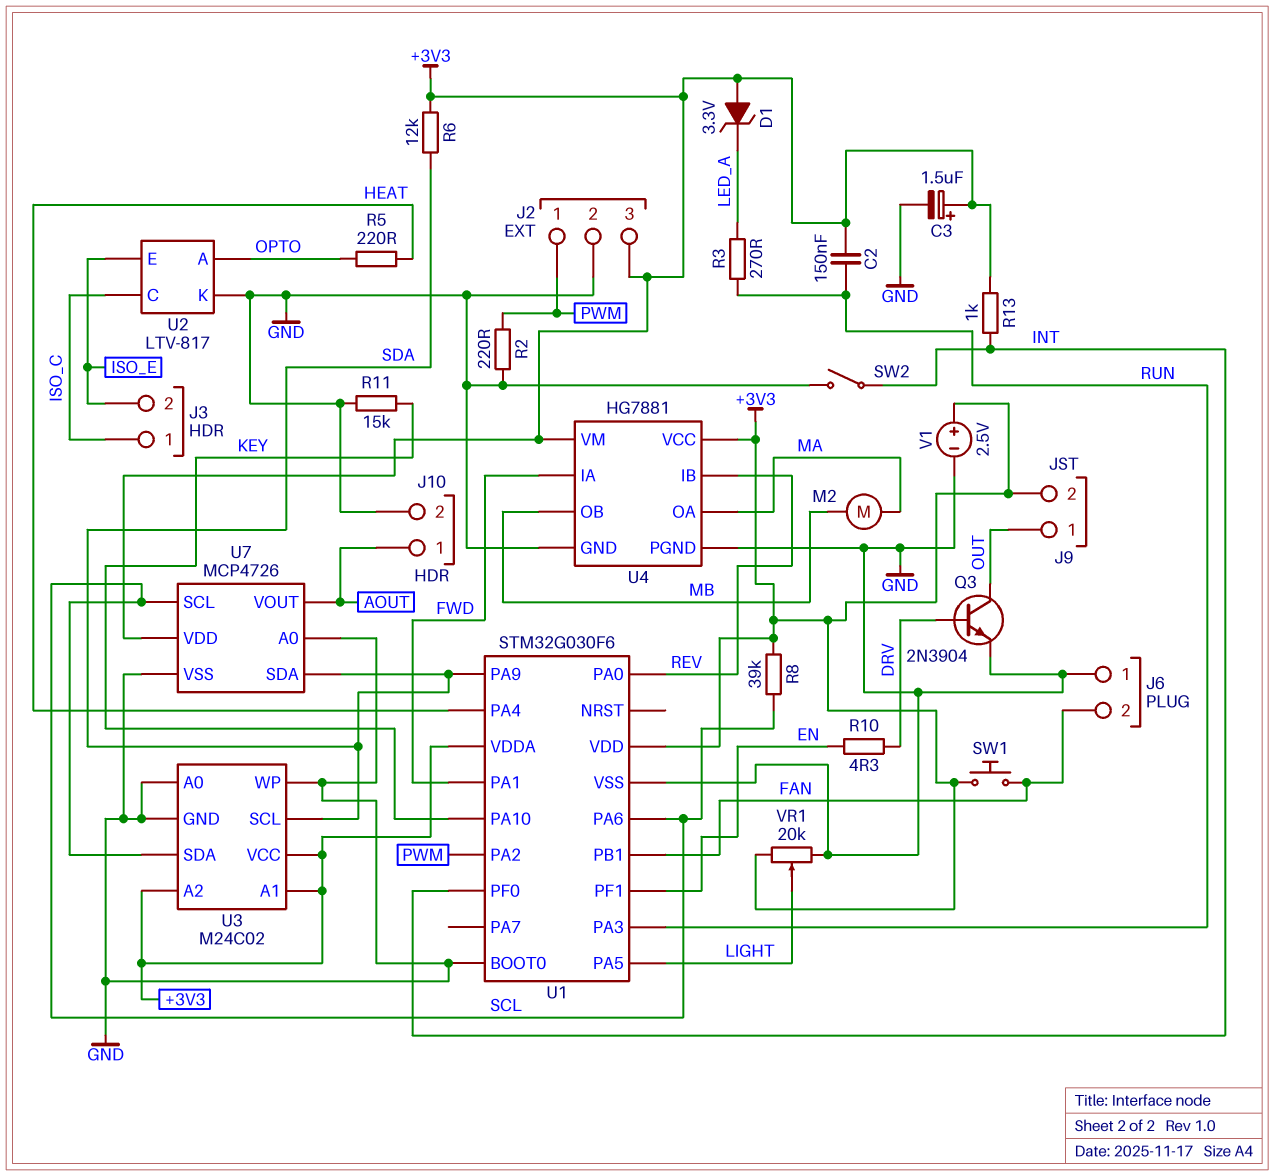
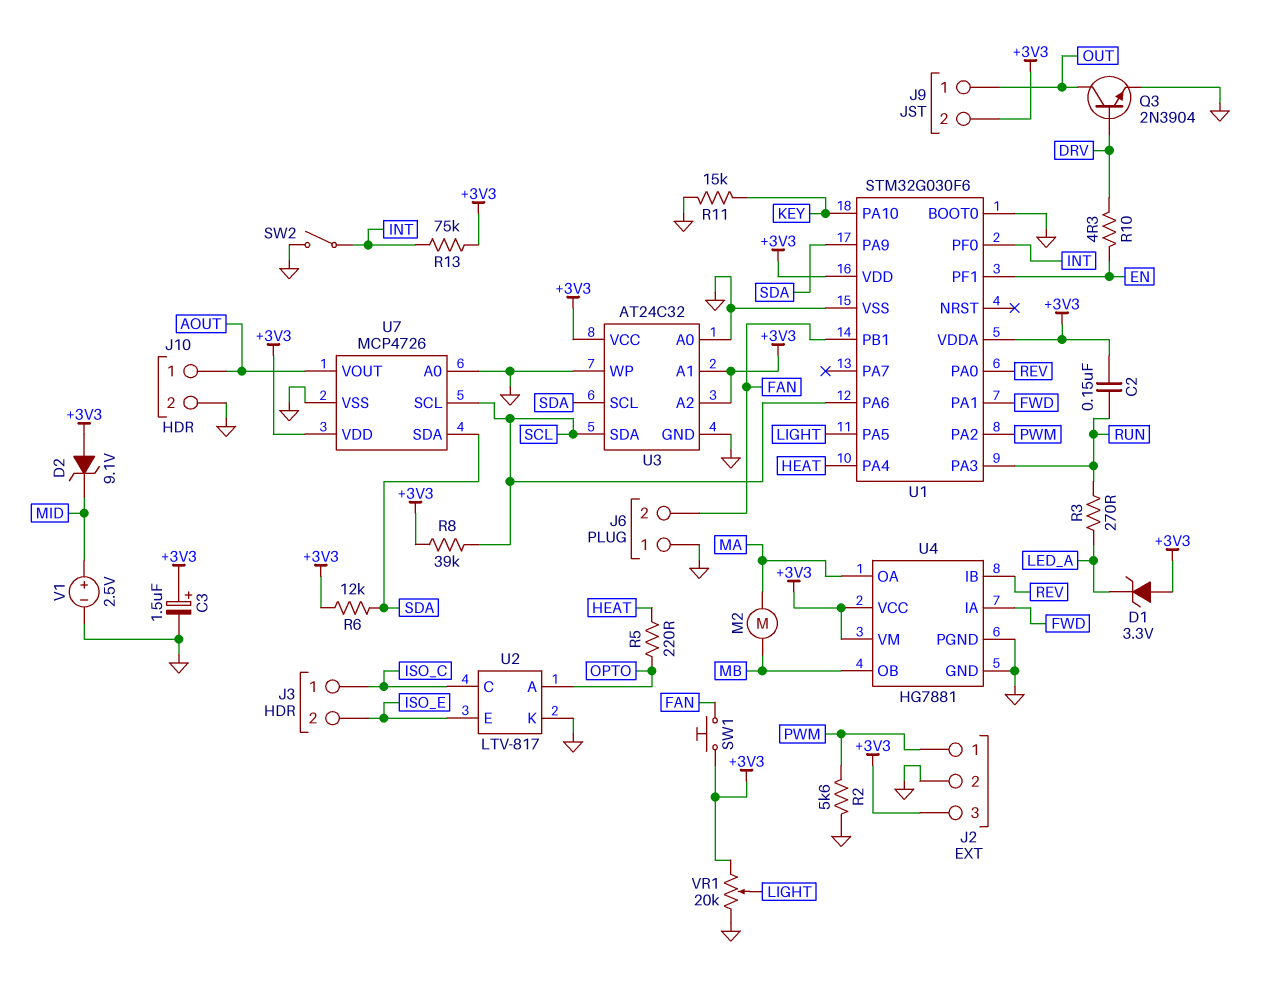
D2: none -> zener 9.1V (A +3V3, K MID)
R2: 220 (GND, PWM) -> 5.6k (GND, PWM)
R13: 1k (+3V3, INT) -> 75k (+3V3, INT)
U3: M24C02 -> AT24C32
V1: 2.5V (plus +3V3, minus GND) -> 2.5V (plus MID, minus GND)

